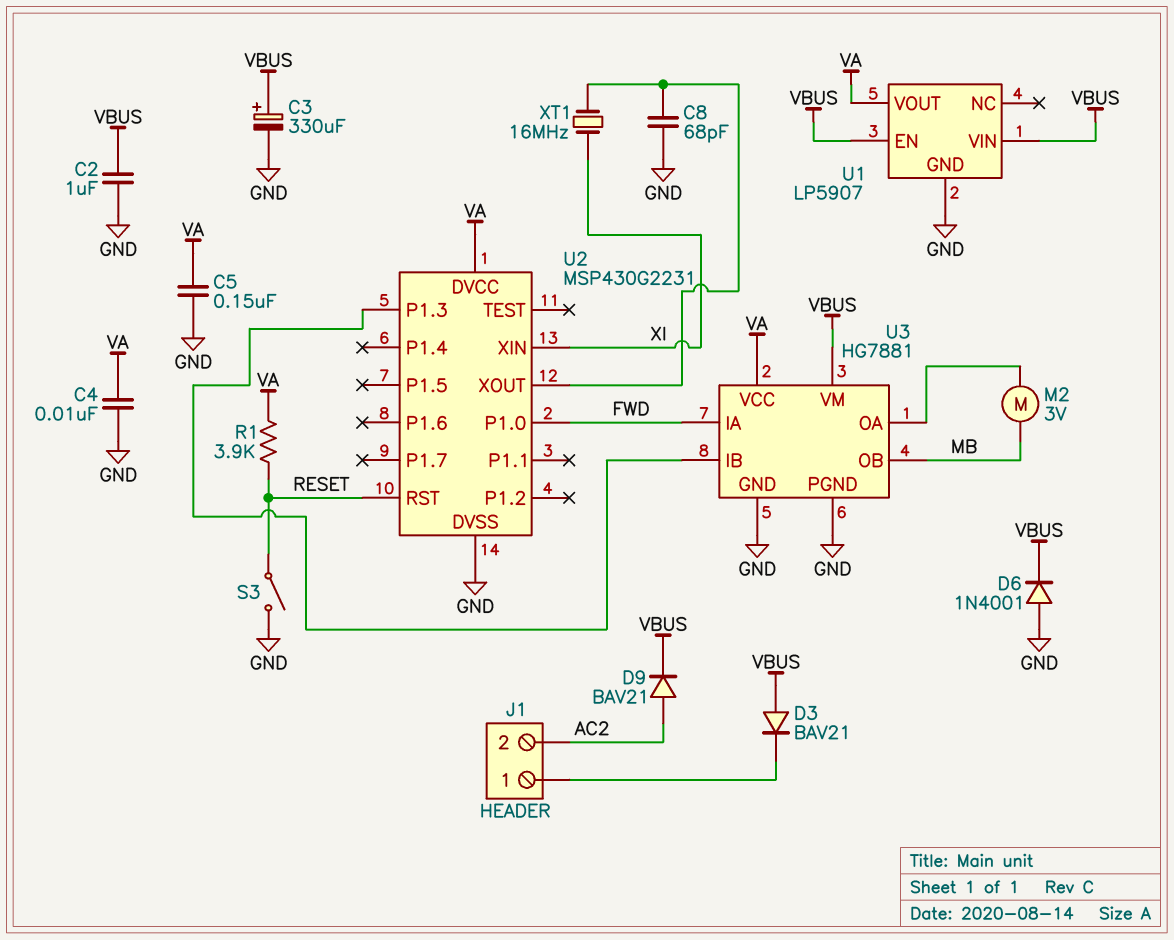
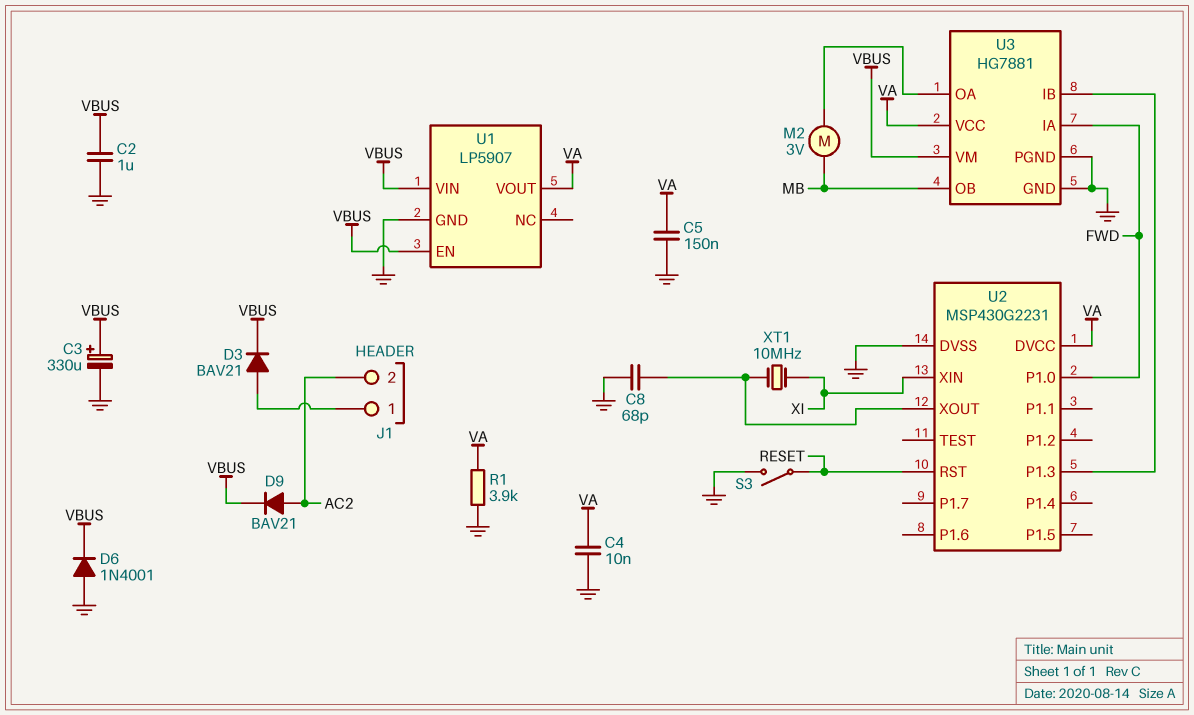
D3: diode BAV21 (A VBUS, K J1/1) -> diode BAV21 (A J1/1, K VBUS)
R1: 3.9k (RESET, VA) -> 3.9k (GND, VA)
XT1: 16MHz (U2/XOUT, XI) -> 10MHz (U2/XOUT, XI)

